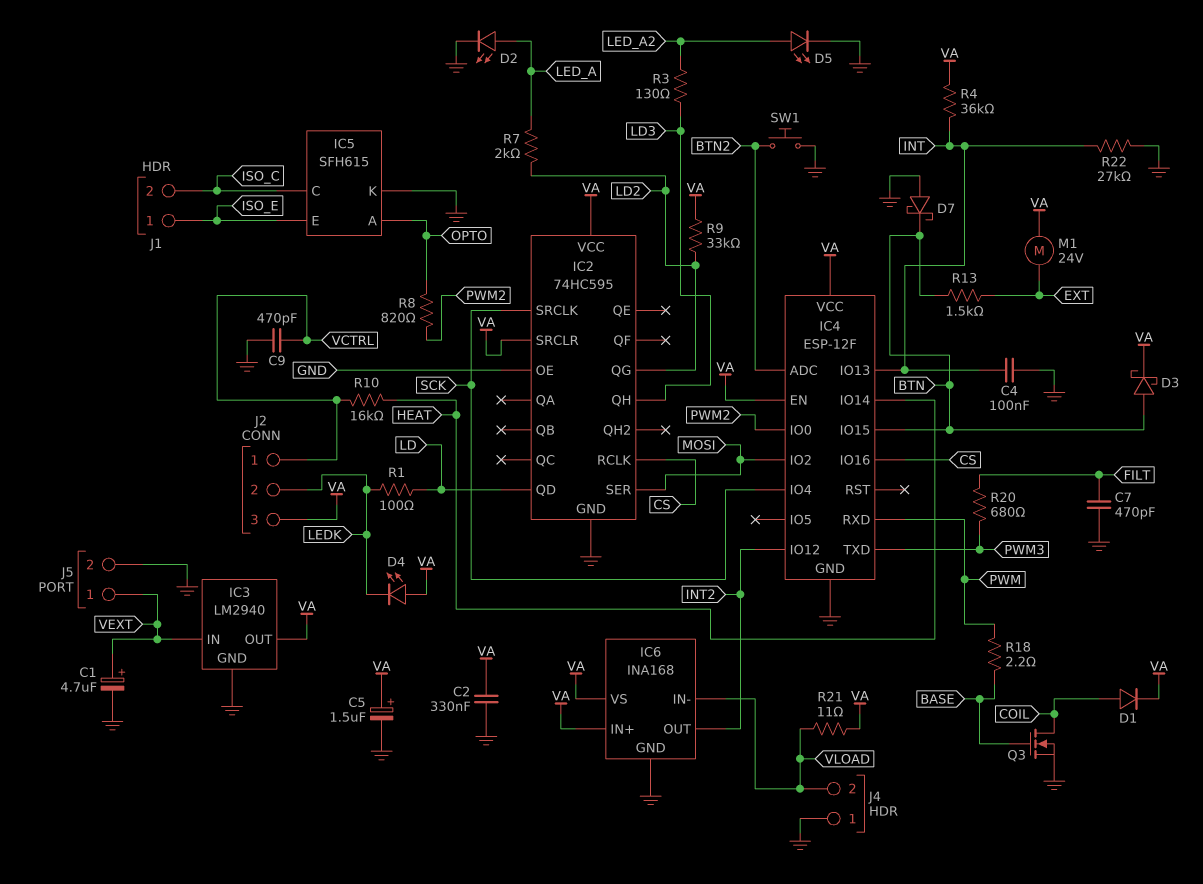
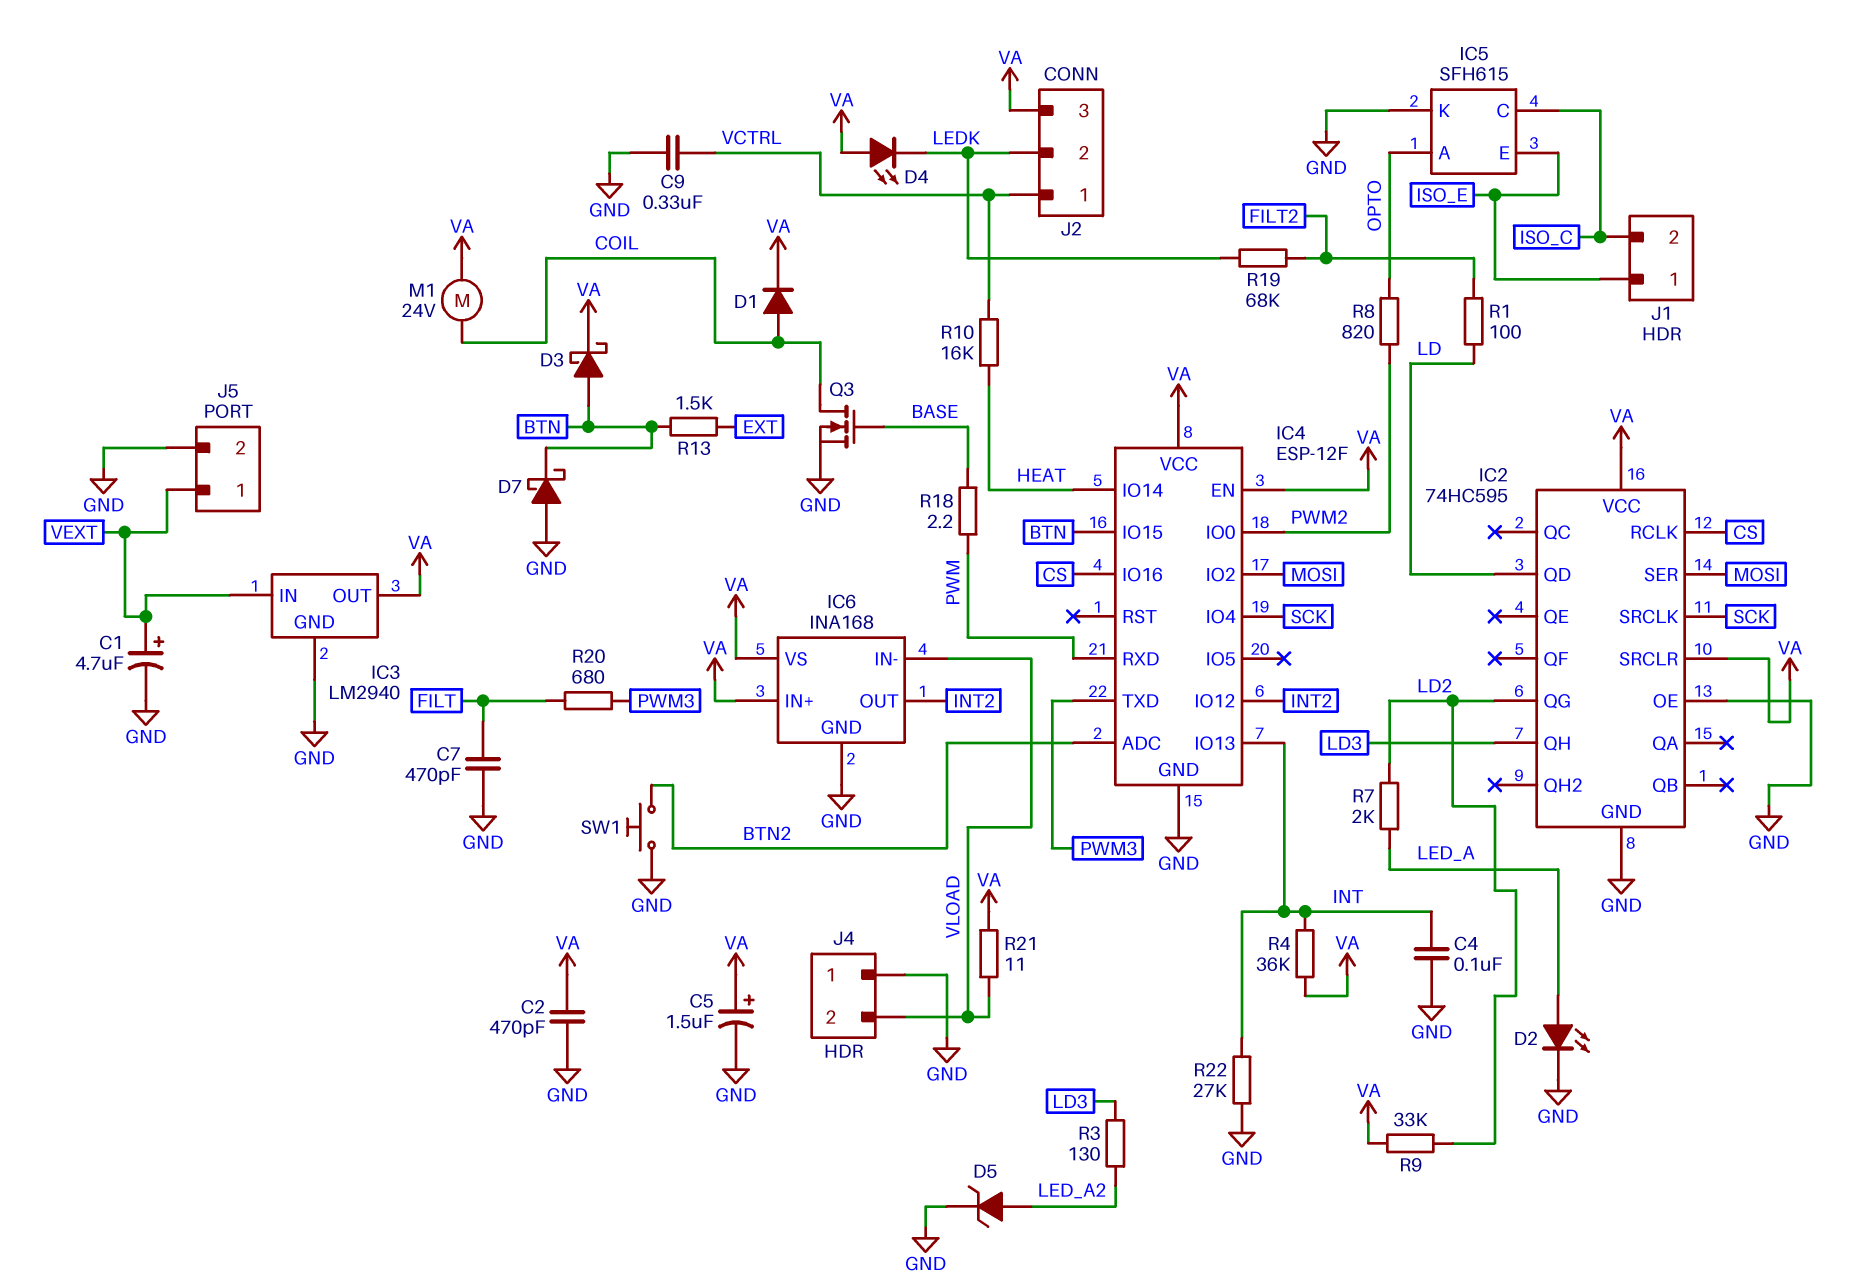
C2: 330nF (GND, VA) -> 470pF (GND, VA)
C9: 470pF (GND, VCTRL) -> 330nF (GND, VCTRL)
D5: LED (A LED_A2, K GND) -> zener (A LED_A2, K GND)
M1: motor 24V (EXT, VA) -> motor 24V (COIL, VA)
R1: 100 (LD, LEDK) -> 100 (FILT2, LD)
R19: none -> 68k (FILT2, LEDK)

